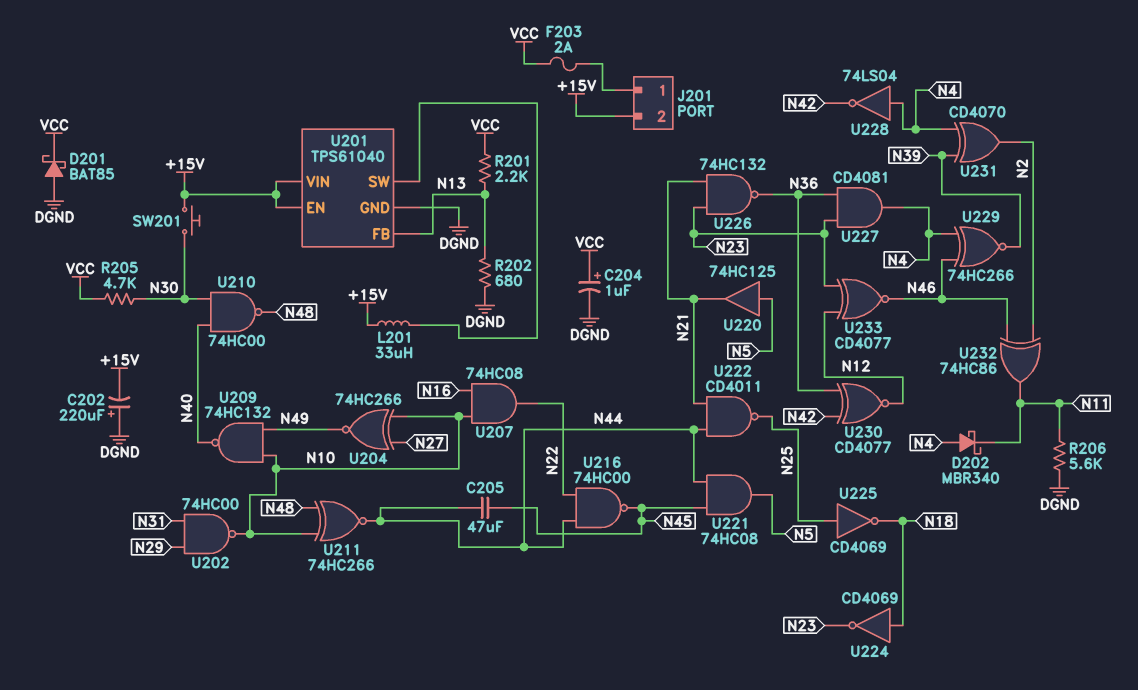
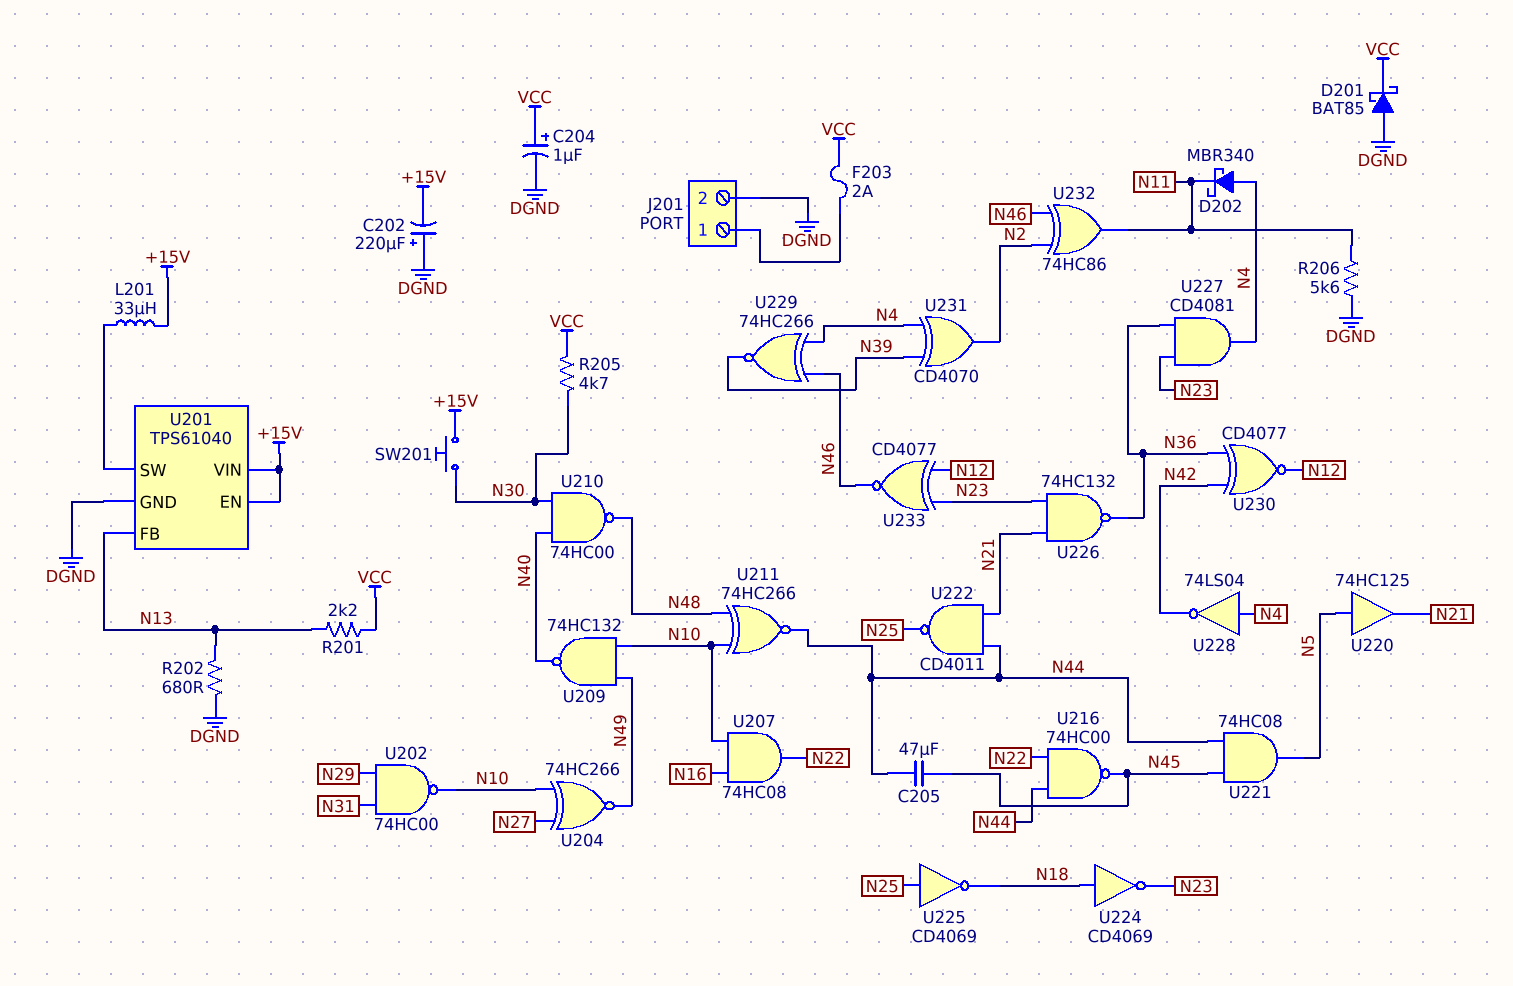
J201 pin 2: +15V -> DGND

